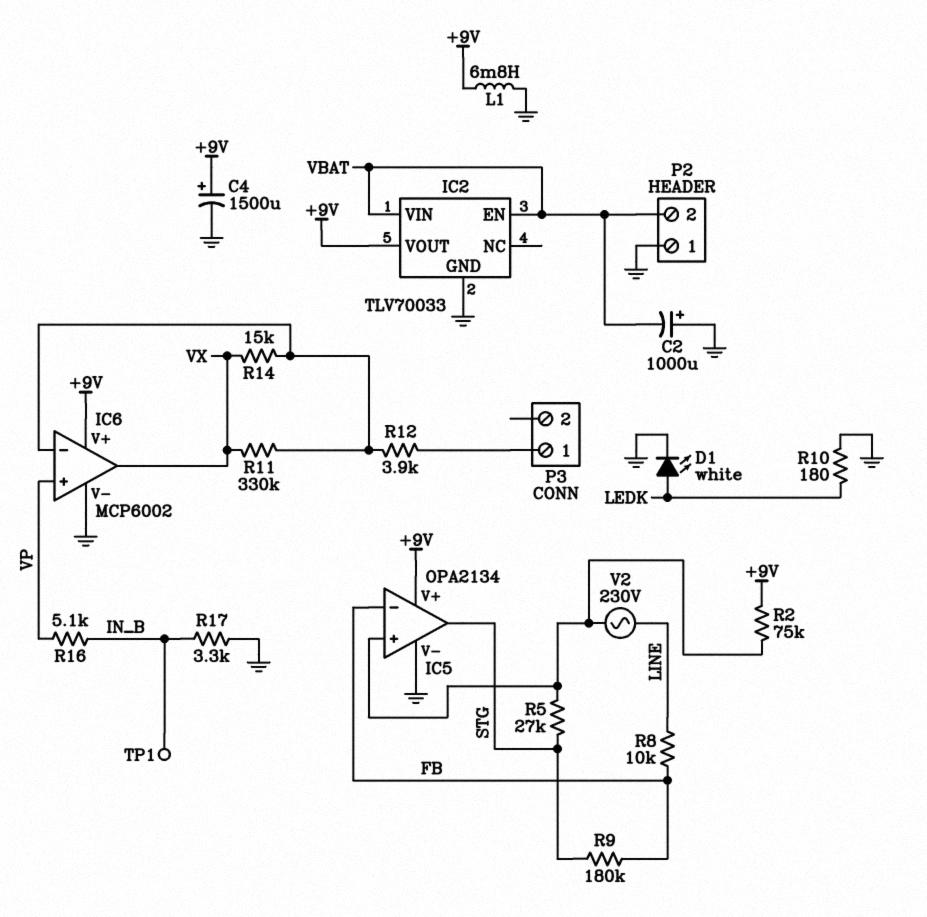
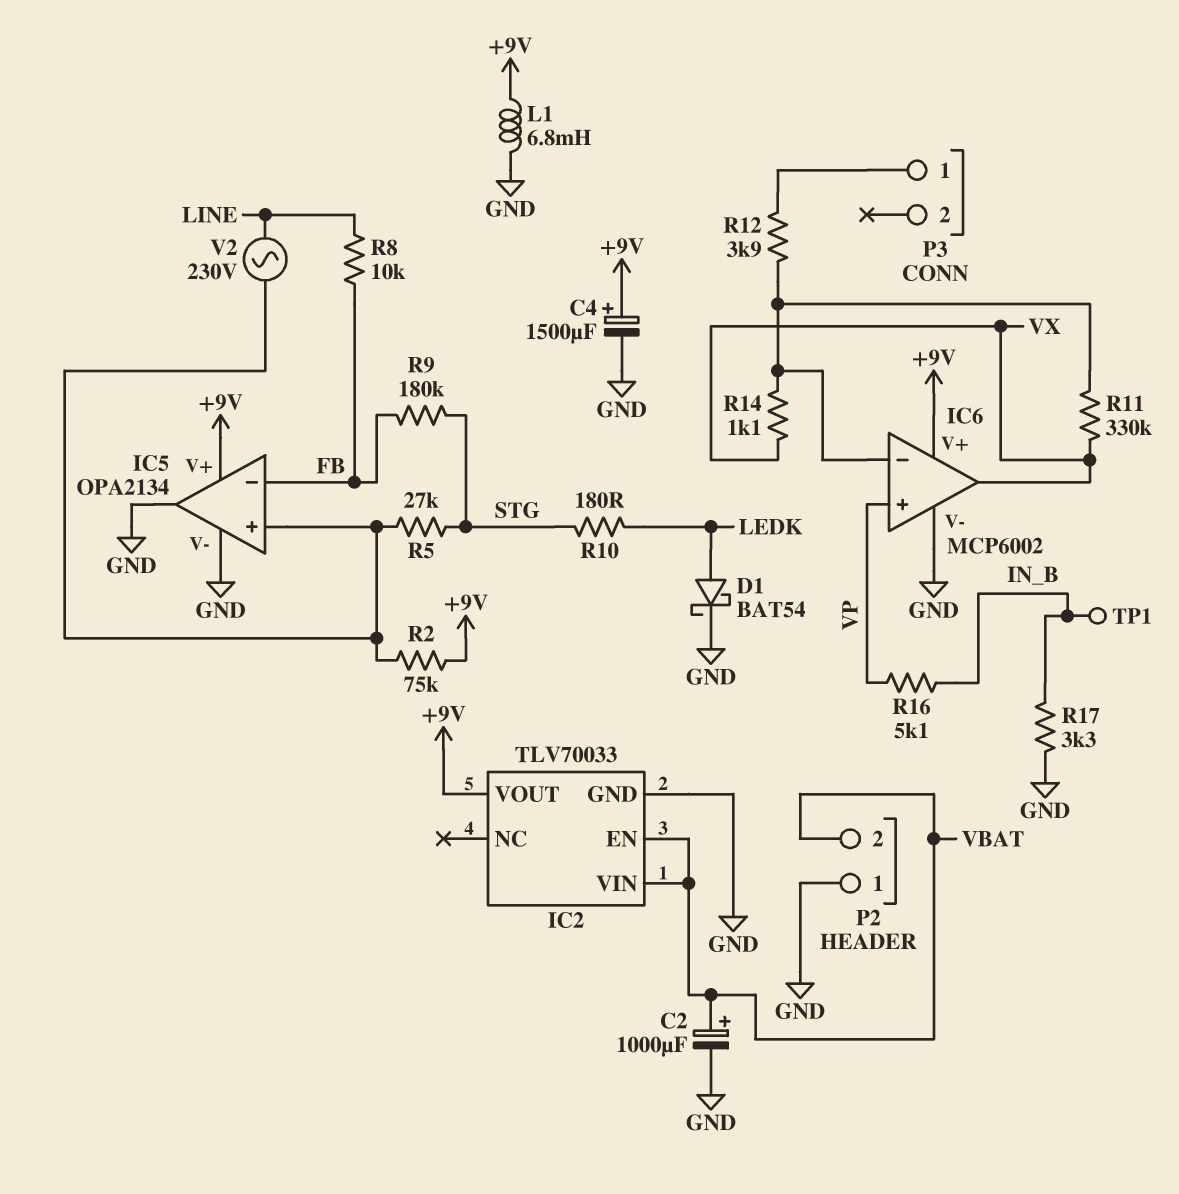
C2: 1000uF (plus GND, minus VBAT) -> 1000uF (plus VBAT, minus GND)
D1: LED white (A LEDK, K GND) -> schottky BAT54 (A LEDK, K GND)
IC5 pin out: STG -> GND
R10: 180 (GND, LEDK) -> 180 (LEDK, STG)
R14: 15k (IC6/in-, VX) -> 1.1k (IC6/in-, VX)

